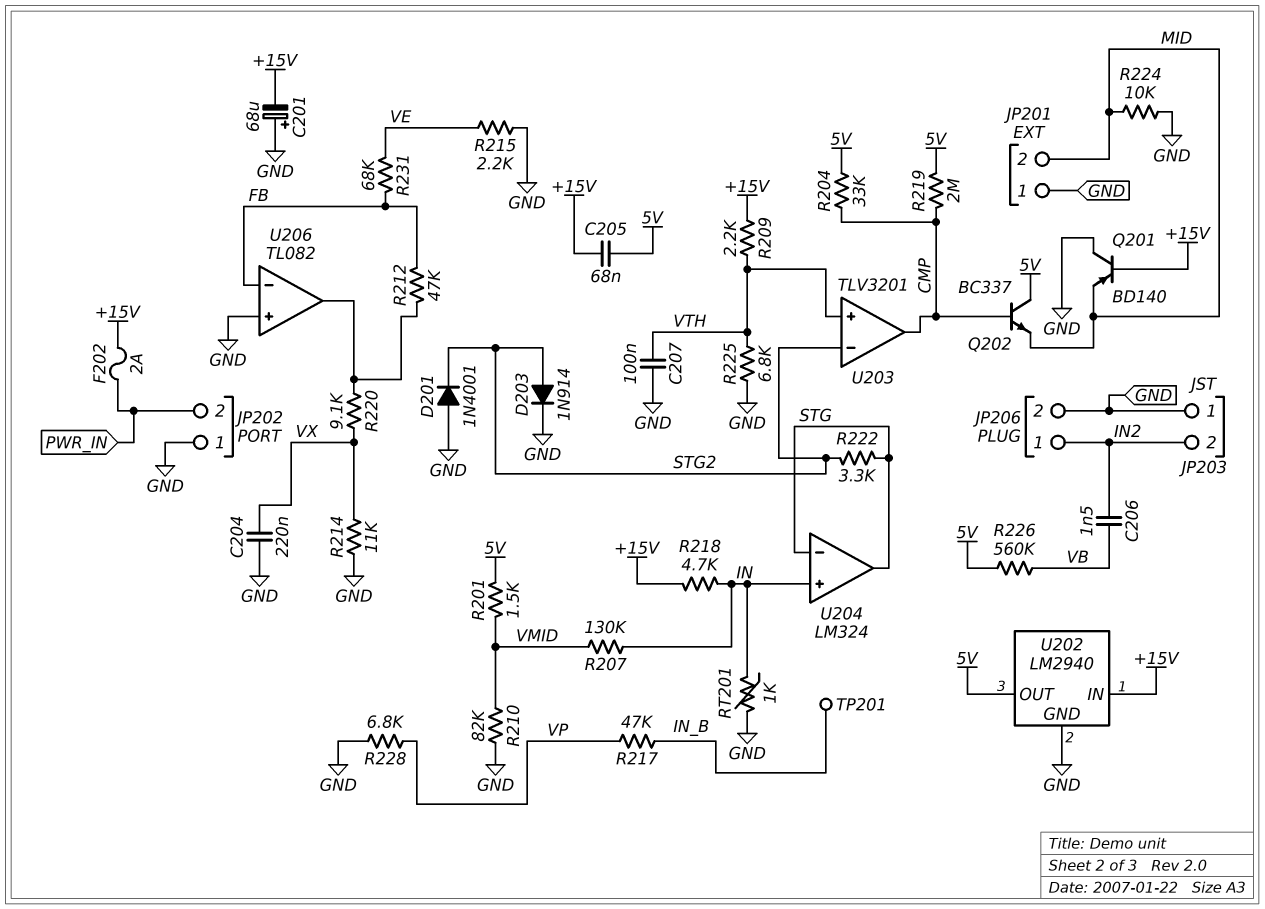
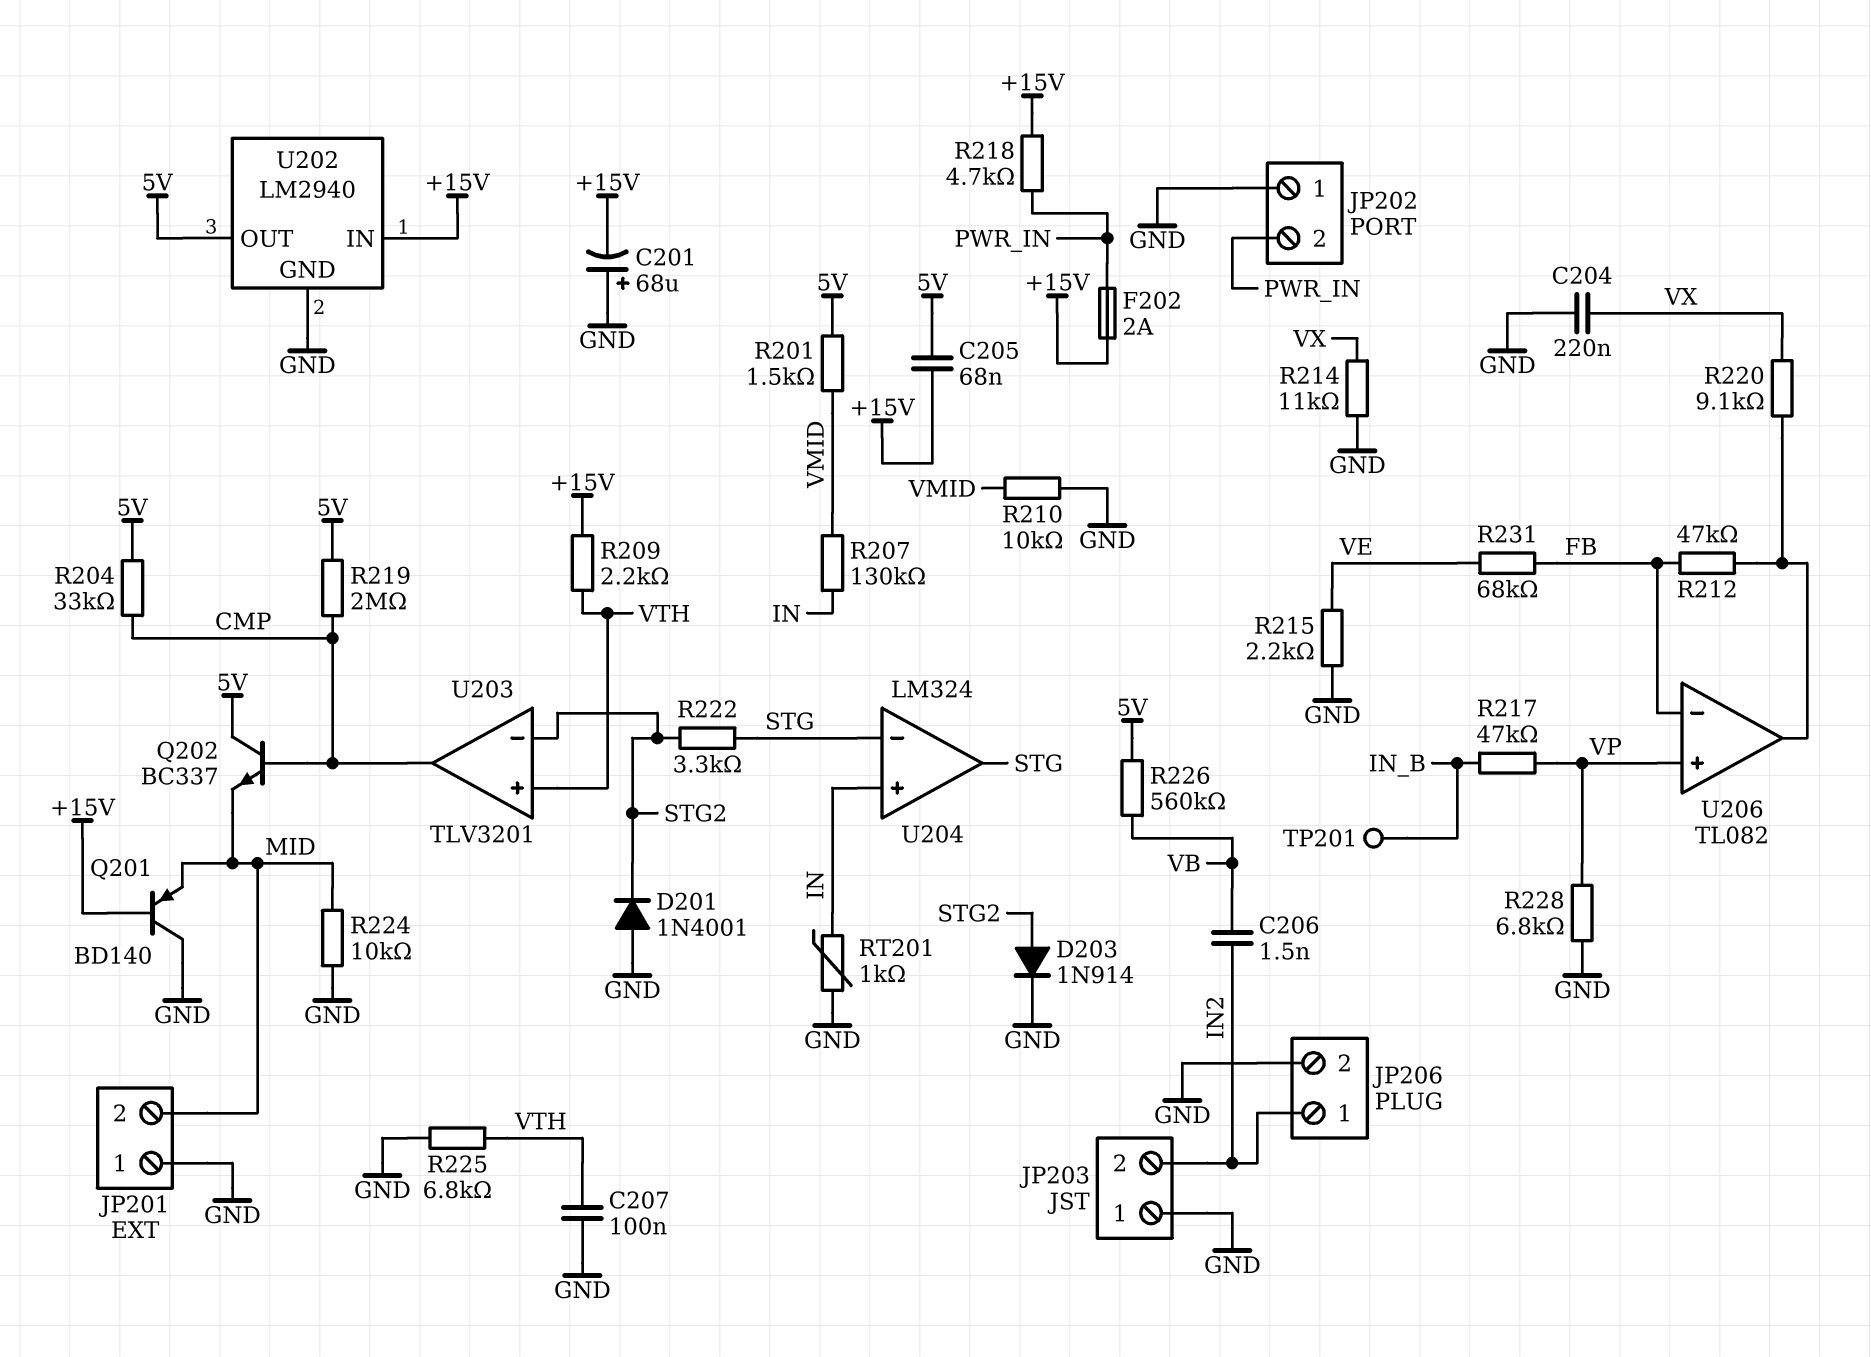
R210: 82k (GND, VMID) -> 10k (GND, VMID)
R218: 4.7k (+15V, IN) -> 4.7k (+15V, PWR_IN)
U206 pin in+: GND -> VP

